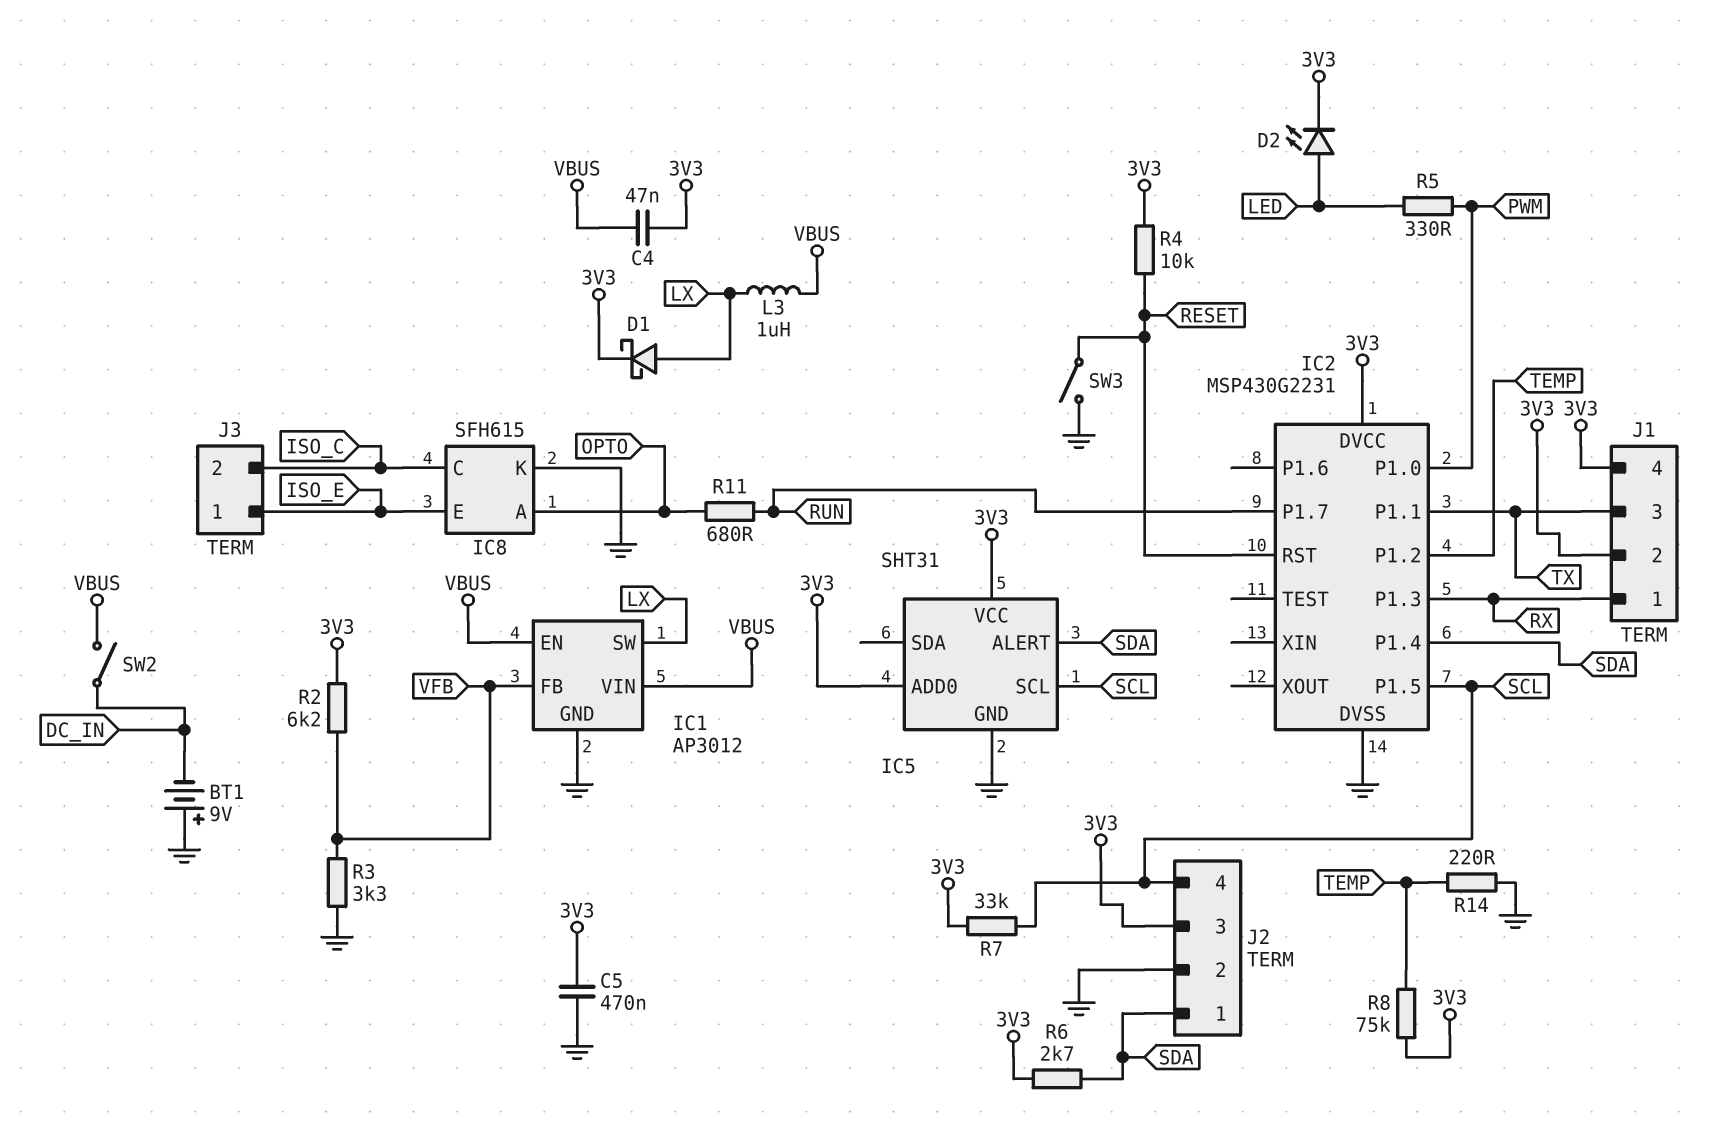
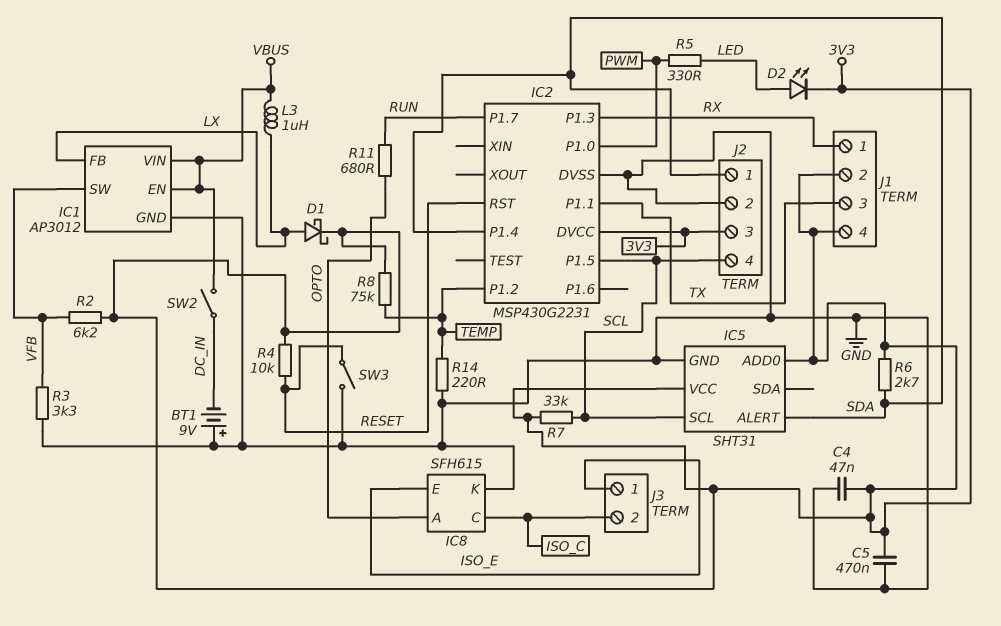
C4: 47nF (3V3, VBUS) -> 47nF (3V3, GND)
IC1 pin FB: VFB -> LX
IC1 pin SW: LX -> VFB

